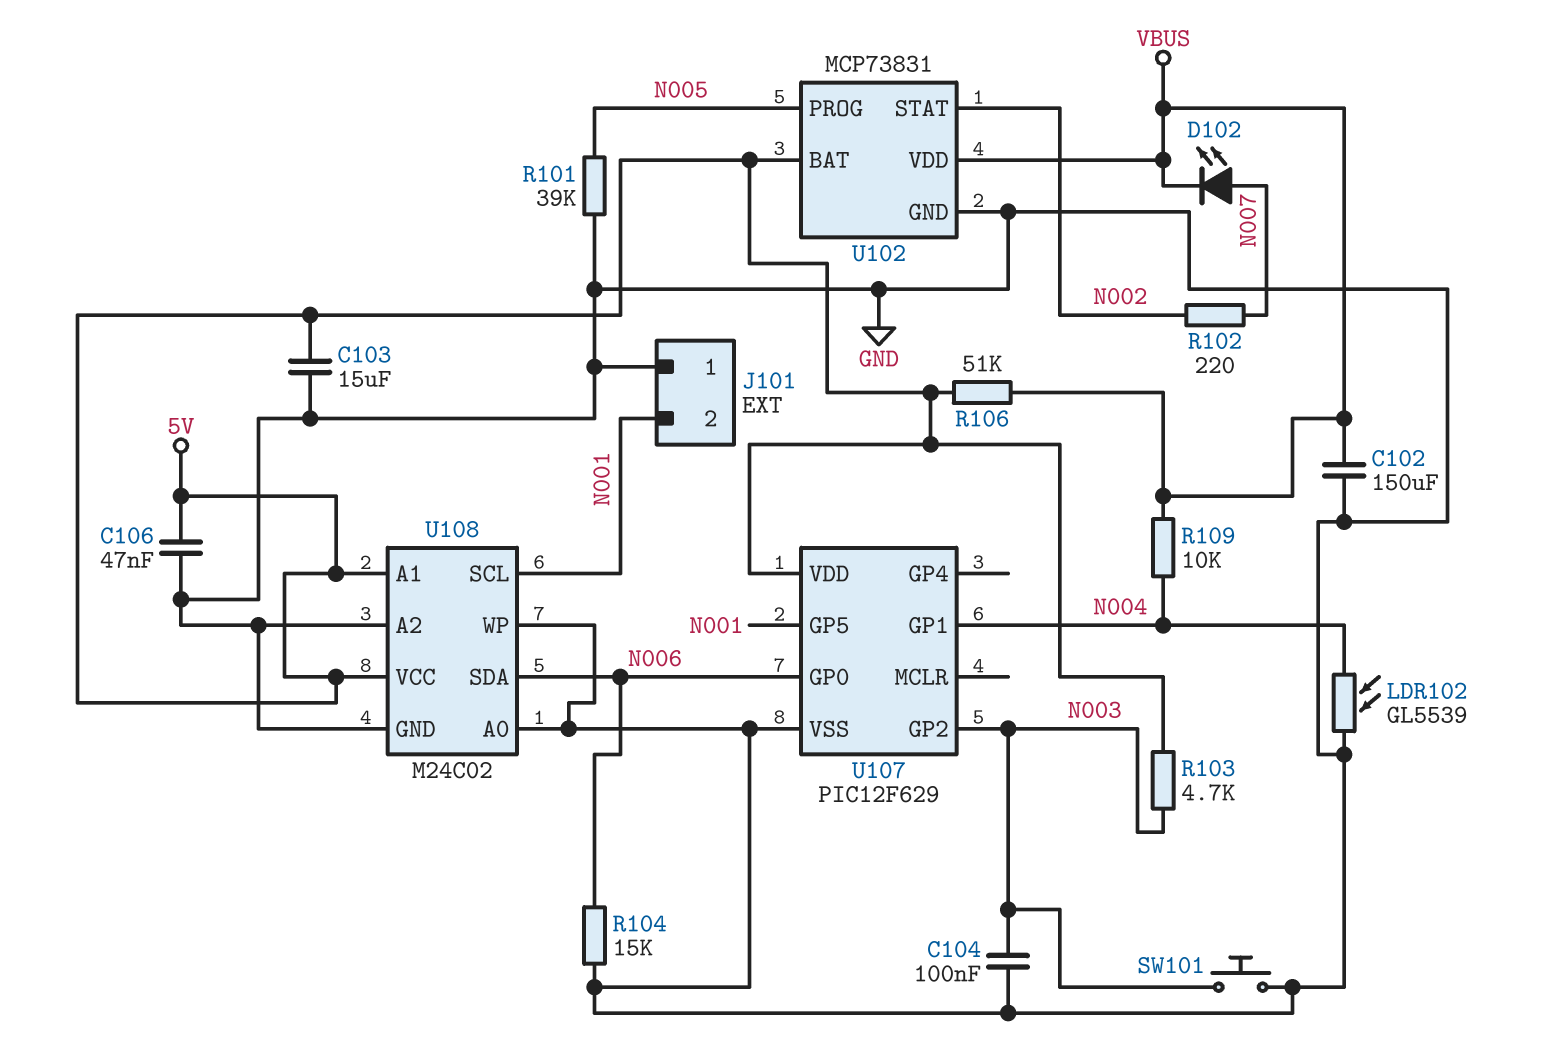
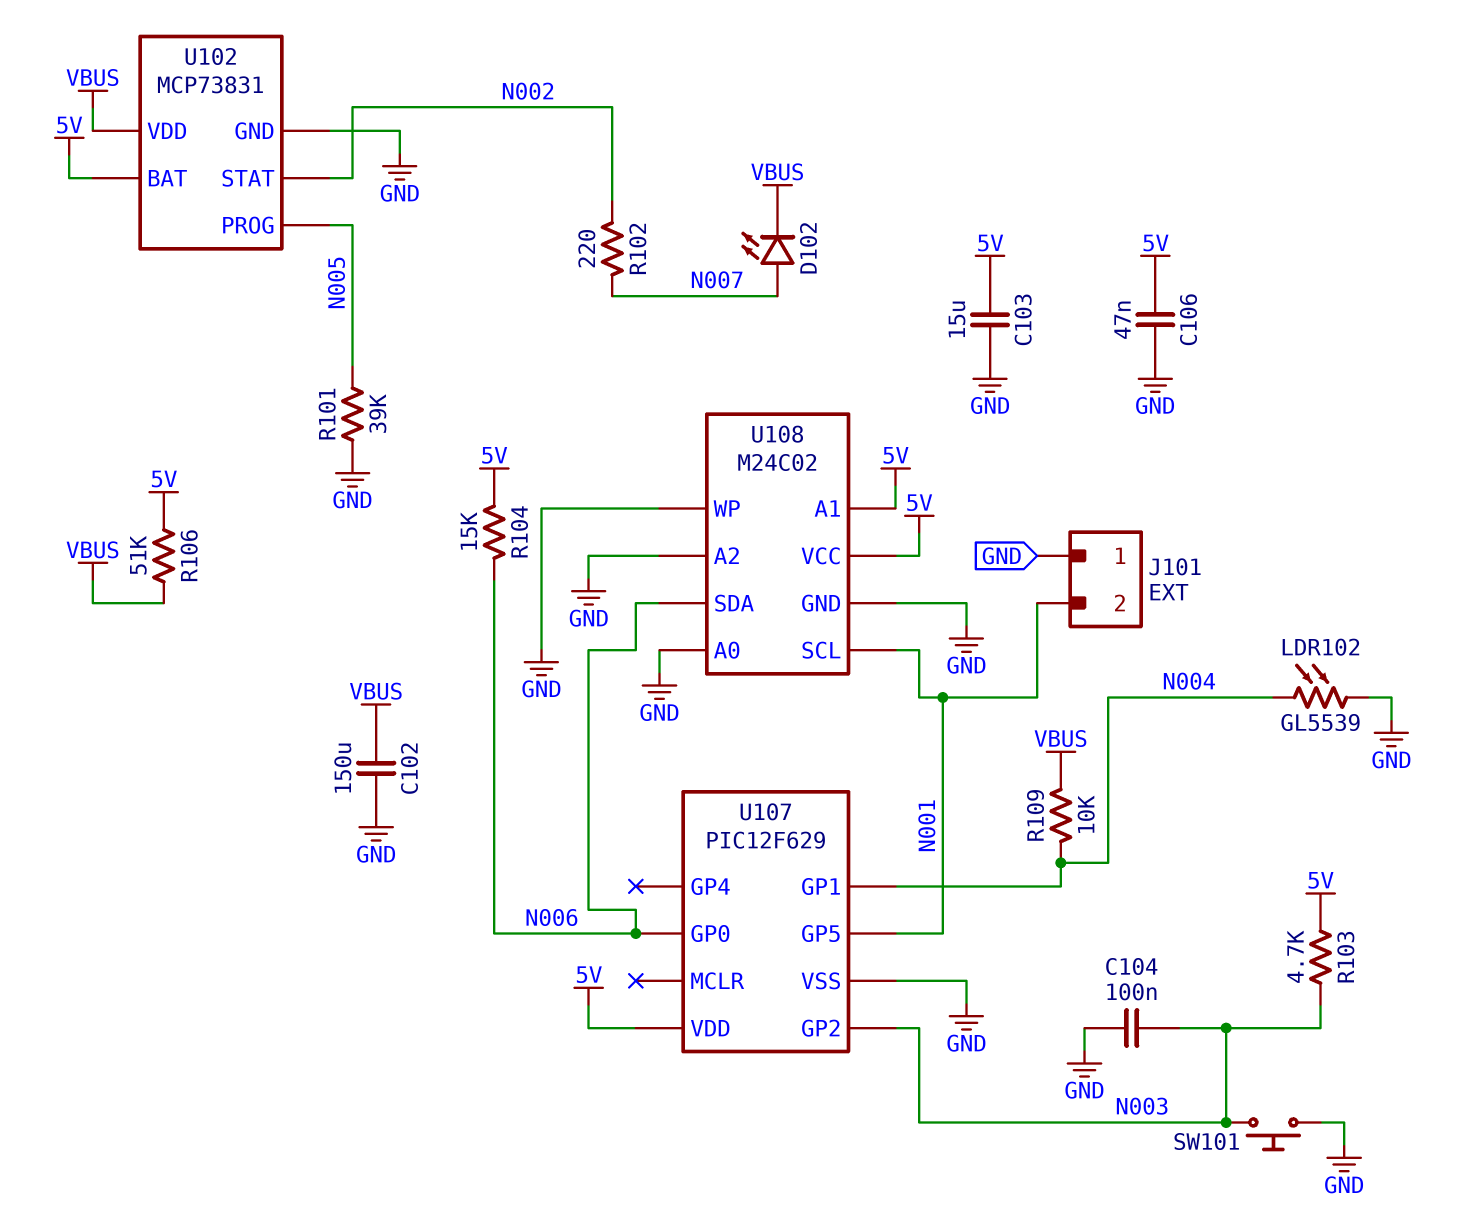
R104: 15k (GND, N006) -> 15k (5V, N006)

